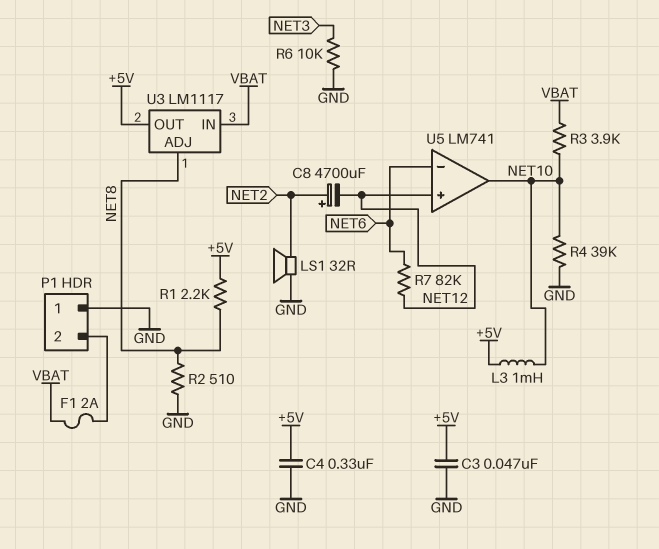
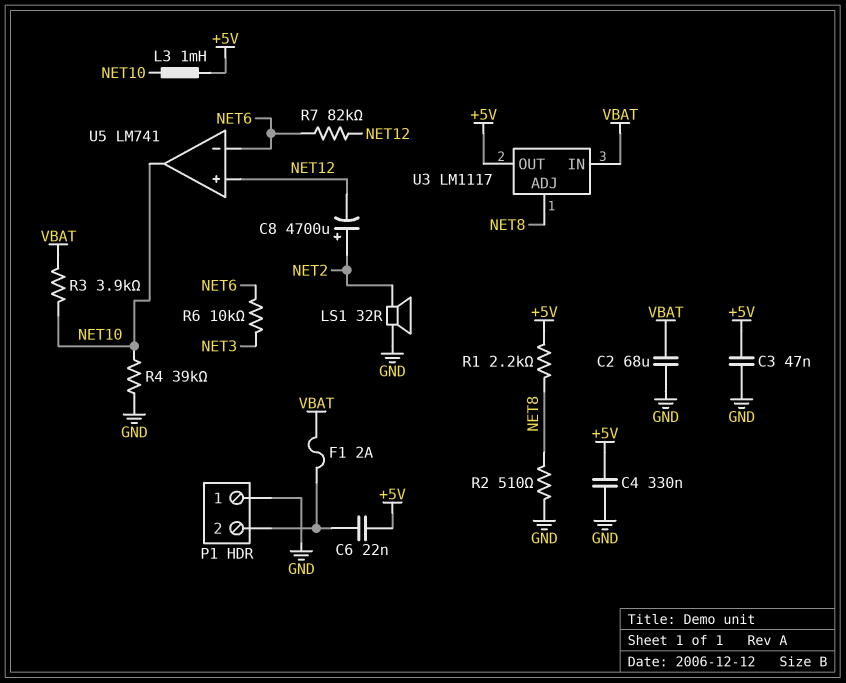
C2: none -> 68uF (GND, VBAT)
C6: none -> 22nF (+5V, P1/2)
R6: 10k (GND, NET3) -> 10k (NET3, NET6)

